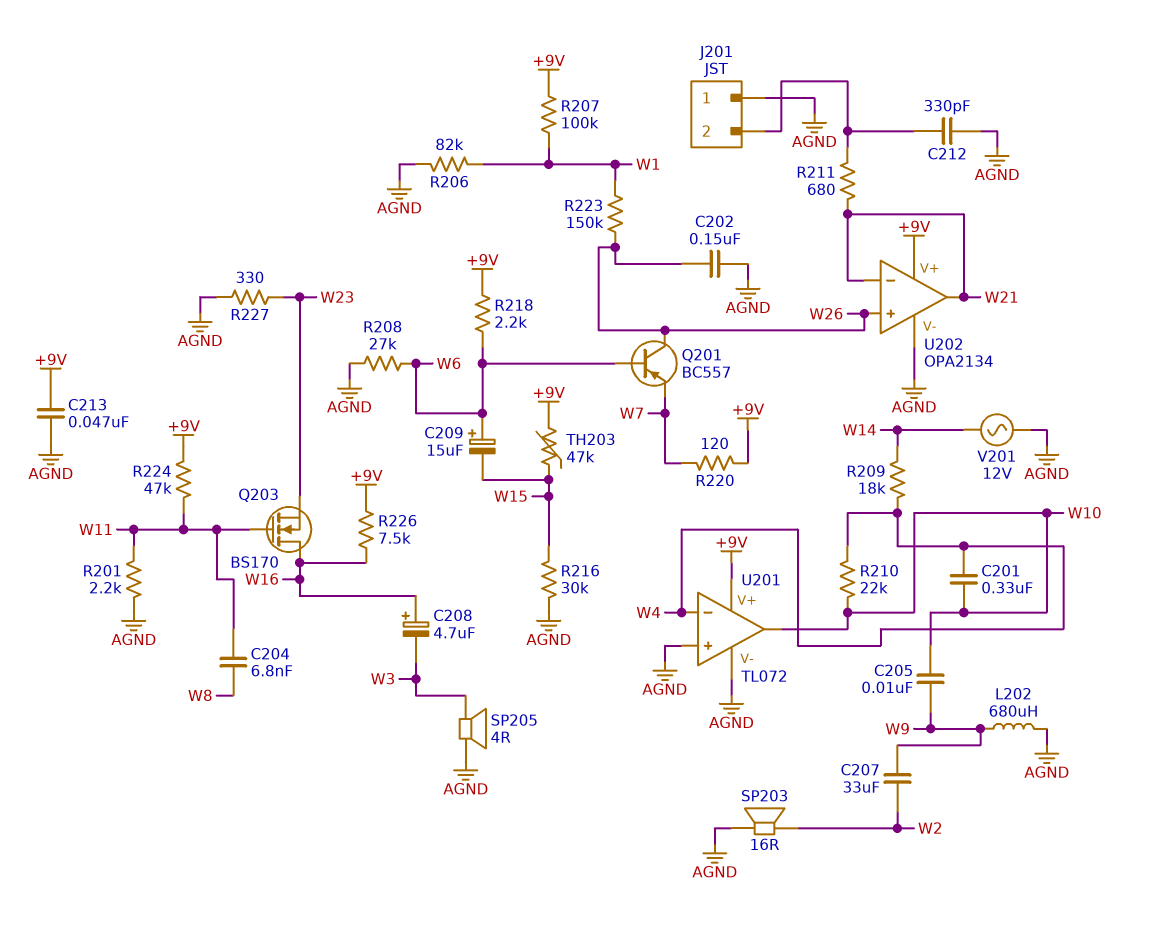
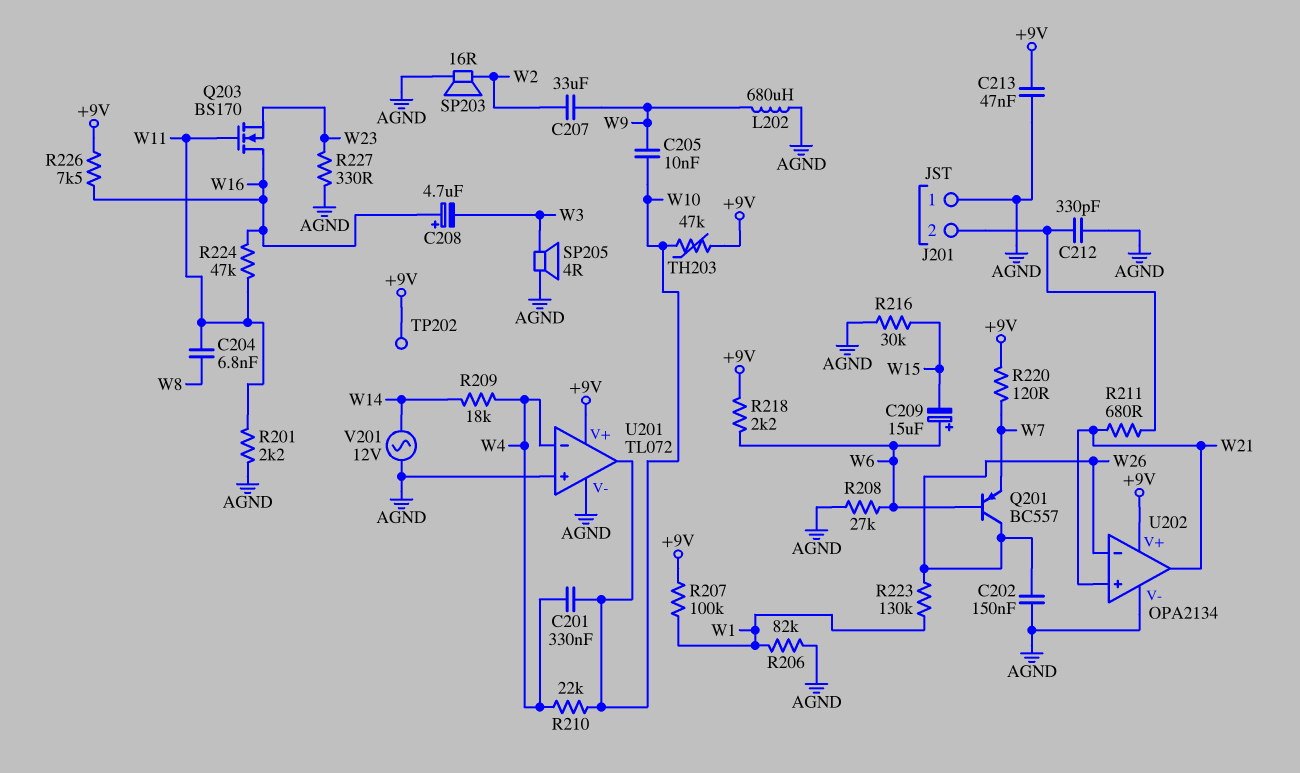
R223: 150k (W1, W26) -> 130k (W1, W26)
R224: 47k (+9V, W11) -> 47k (W11, W16)
TH203: 47k (+9V, W15) -> 47k (+9V, W10)
TP202: none -> test point (+9V)
U202 pin in+: W26 -> W21
U202 pin in-: W21 -> W26

